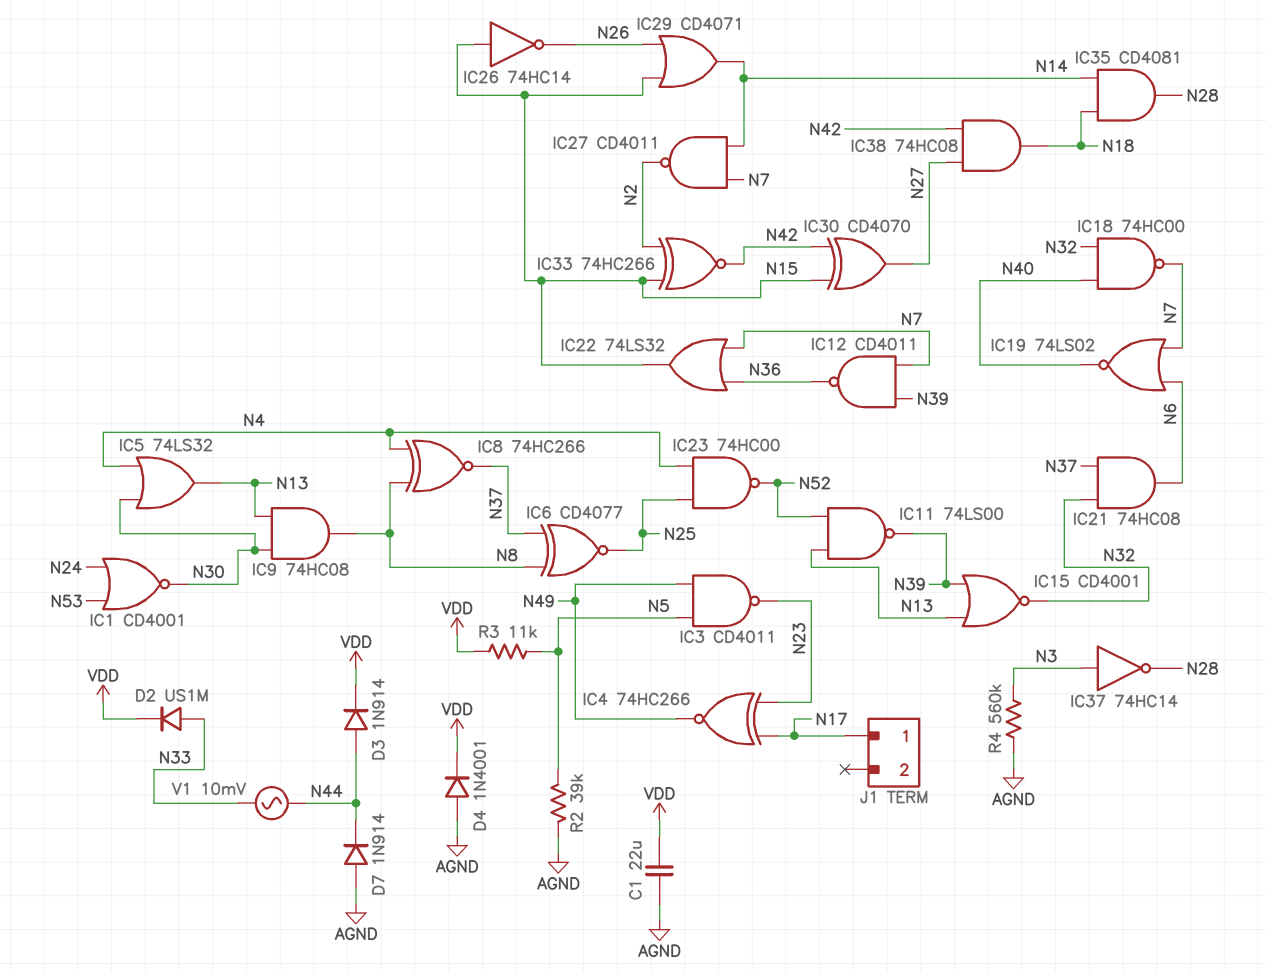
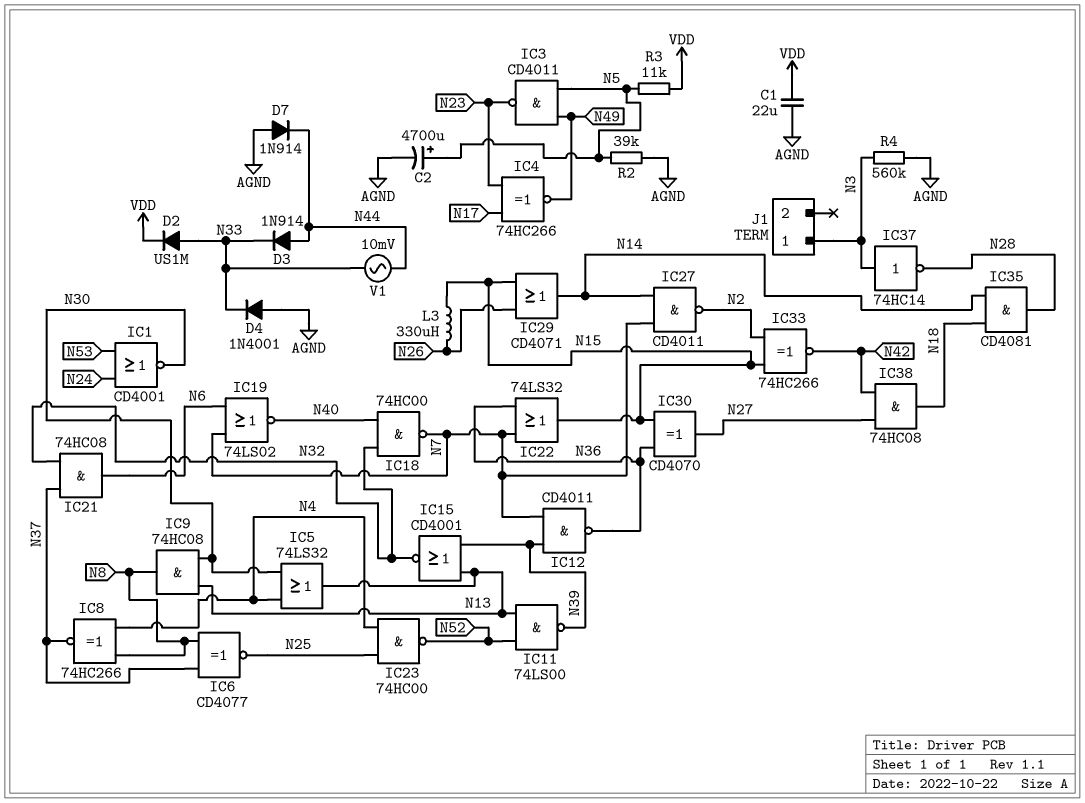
C2: none -> 4700uF (plus N5, minus AGND)
D3: diode 1N914 (A N44, K VDD) -> diode 1N914 (A N44, K N33)
D4: diode 1N4001 (A AGND, K VDD) -> diode 1N4001 (A AGND, K N33)
IC26: NOT 74HC14 (in N15, out N26) -> none
IC30: XOR CD4070 (in N15, in N42, out N27) -> XOR CD4070 (in N15, in N36, out N27)
J1 pin 1: N17 -> N3
L3: none -> 330uH (N15, N26)

